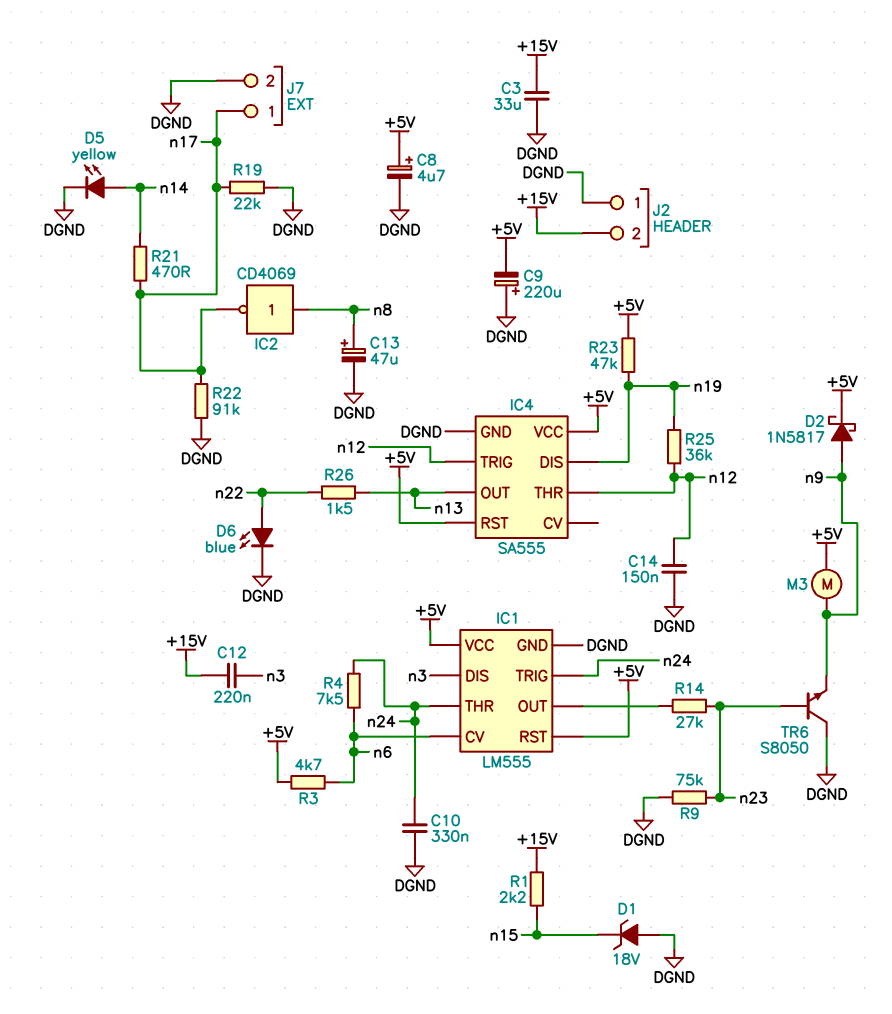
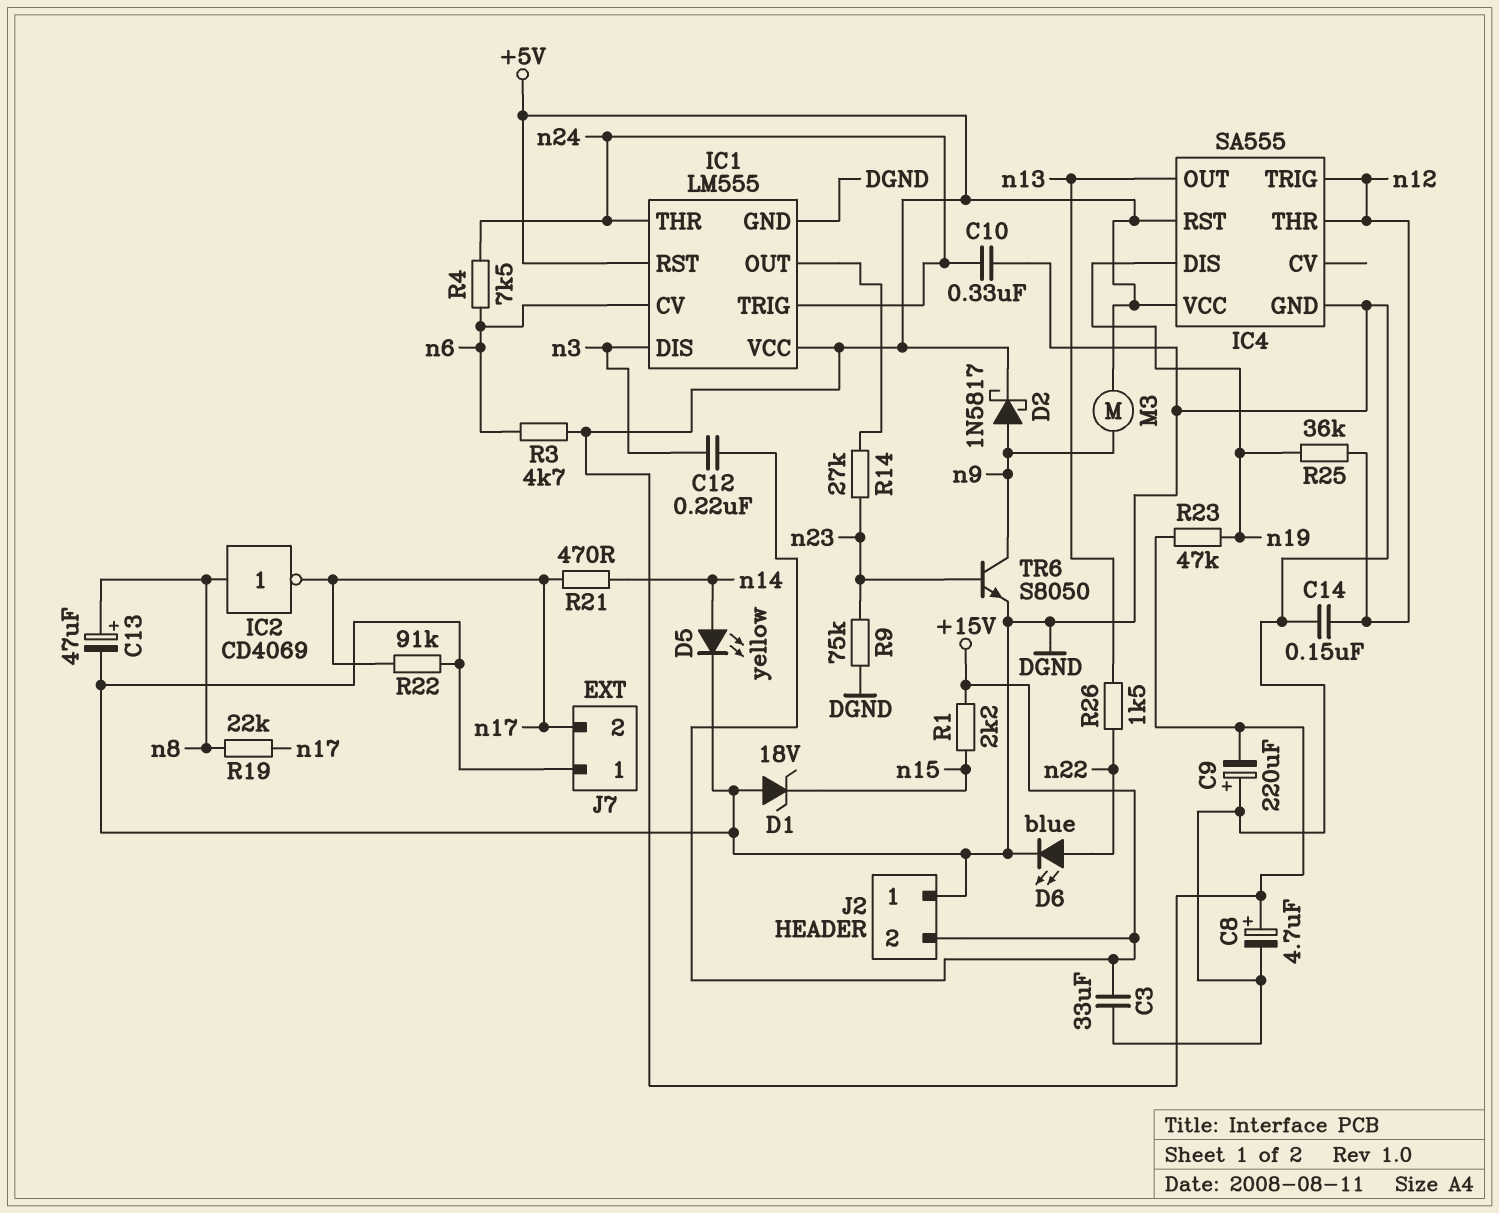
J7 pin 1: n17 -> DGND
J7 pin 2: DGND -> n17
R19: 22k (DGND, n17) -> 22k (n8, n17)
TR6: NPN S8050 (B n23, C DGND, E n9) -> NPN S8050 (B n23, C n9, E DGND)

